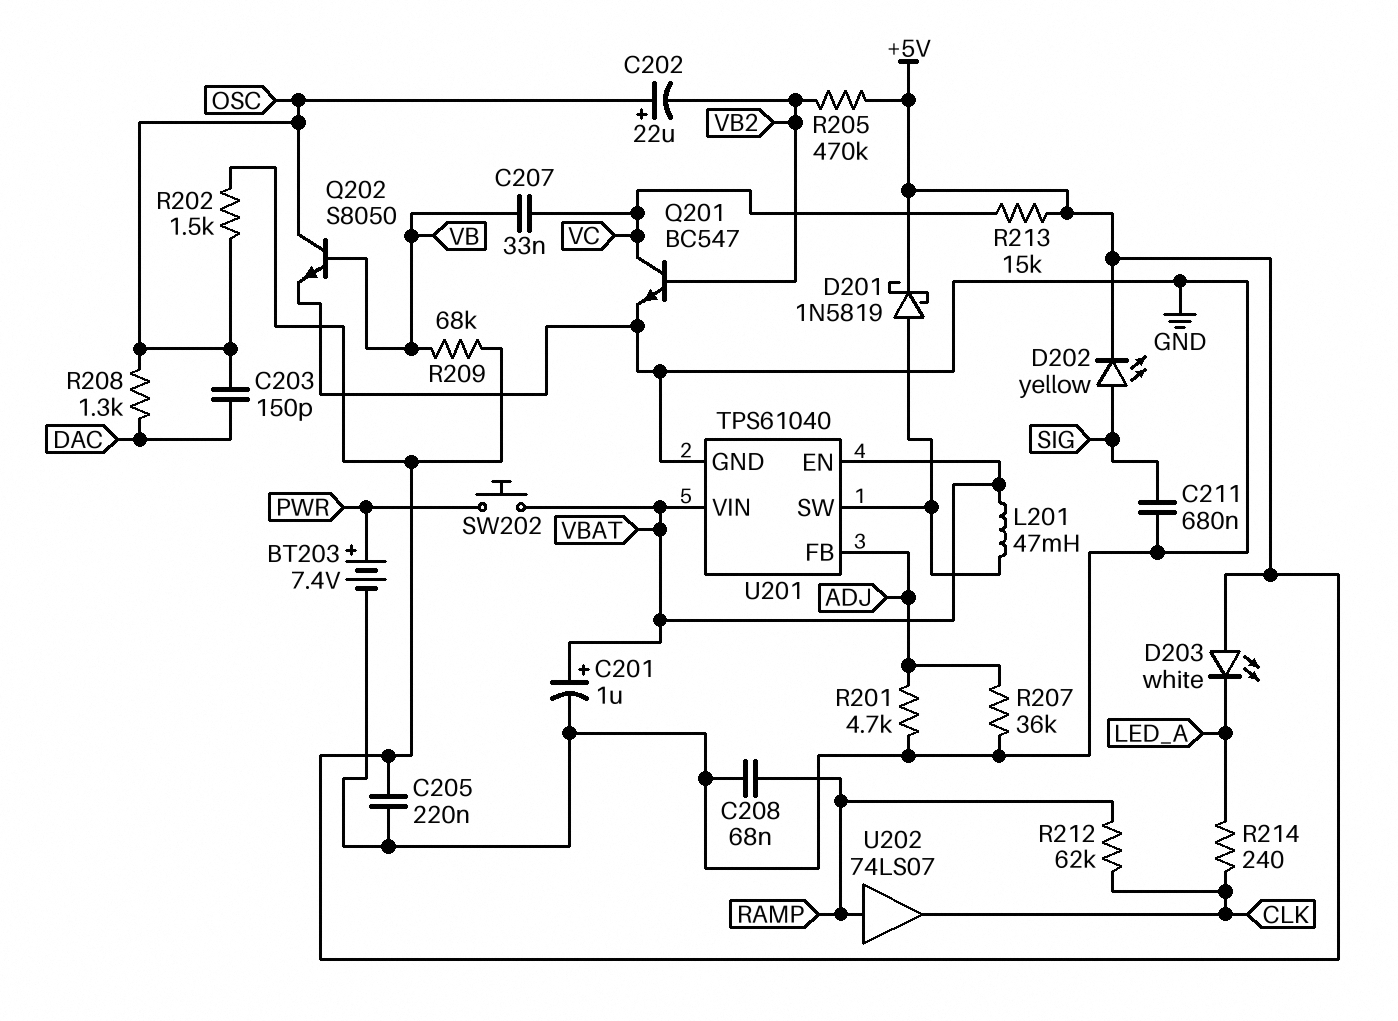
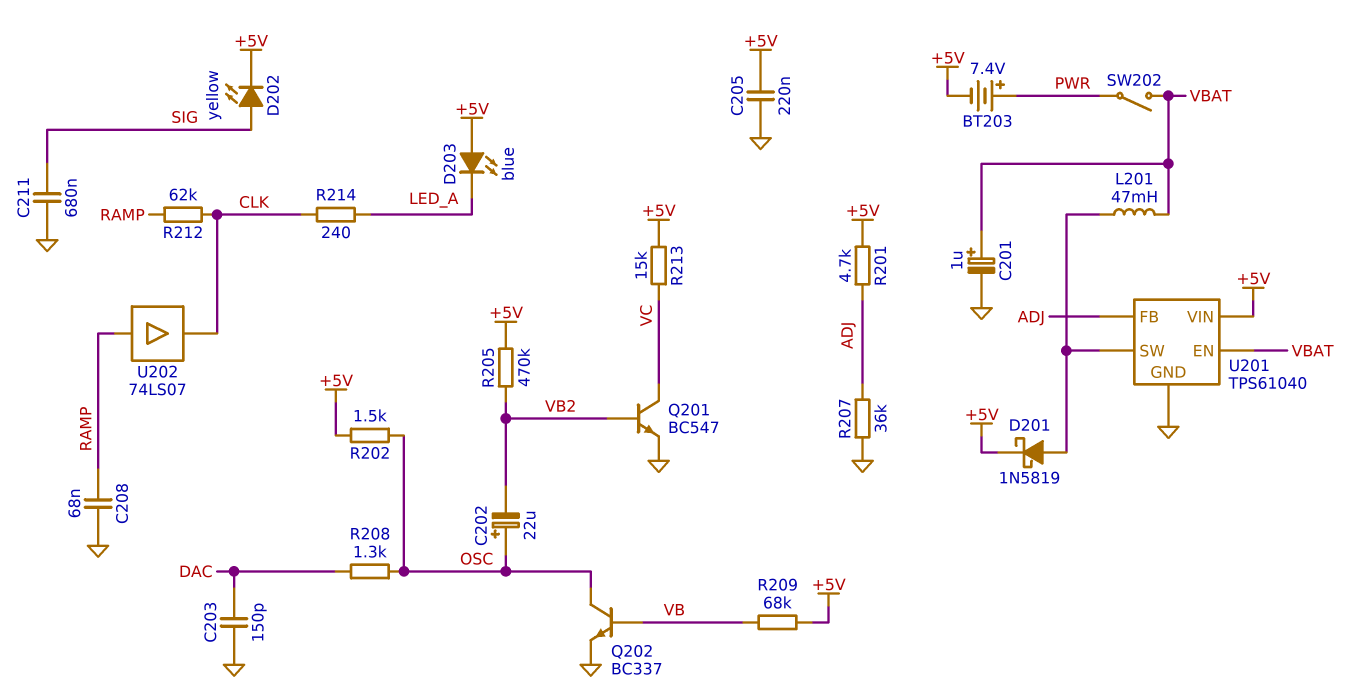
BT203: 7.4V (plus PWR, minus GND) -> 7.4V (plus PWR, minus +5V)
C203: 150pF (DAC, OSC) -> 150pF (DAC, GND)
C207: 33nF (VB, VC) -> none
D203: LED white (A +5V, K LED_A) -> LED blue (A +5V, K LED_A)
Q202: NPN S8050 (B VB, C OSC, E GND) -> NPN BC337 (B VB, C OSC, E GND)
R201: 4.7k (ADJ, GND) -> 4.7k (+5V, ADJ)
SW202: button (PWR, VBAT) -> switch (PWR, VBAT)
U201 pin VIN: VBAT -> +5V

